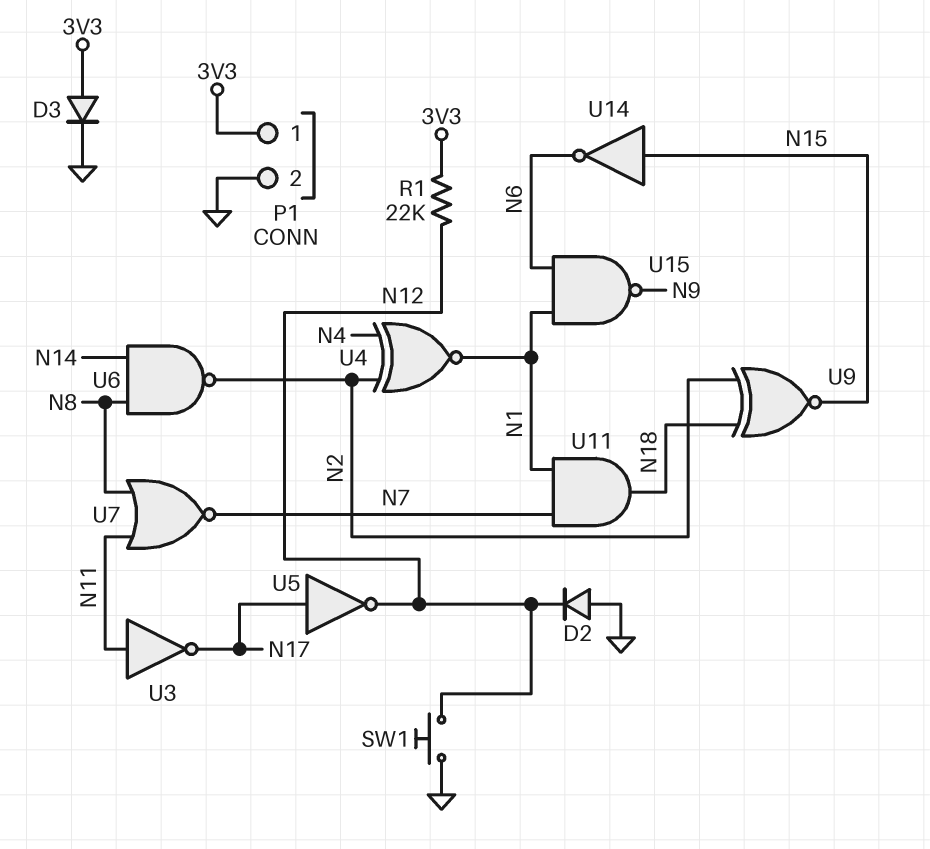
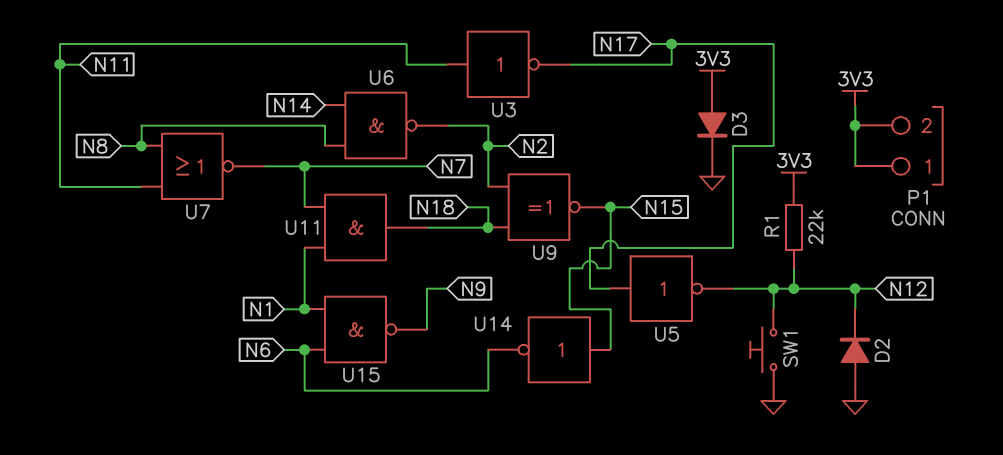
P1 pin 2: GND -> 3V3
U4: XNOR (in N2, in N4, out N1) -> none

